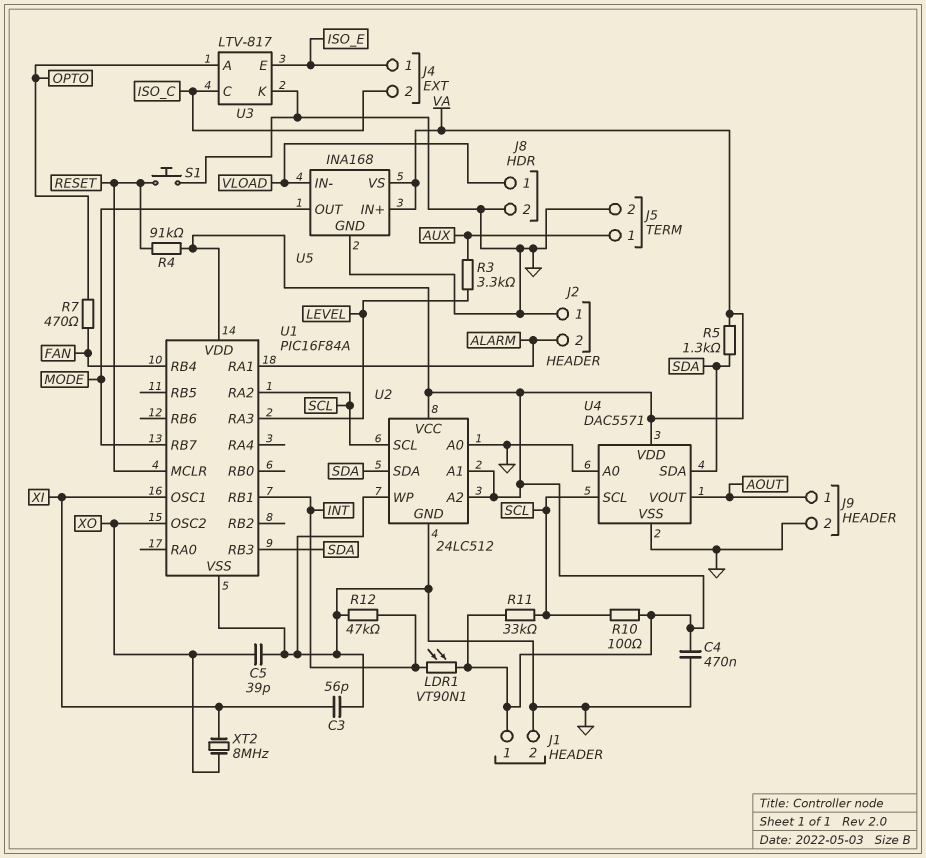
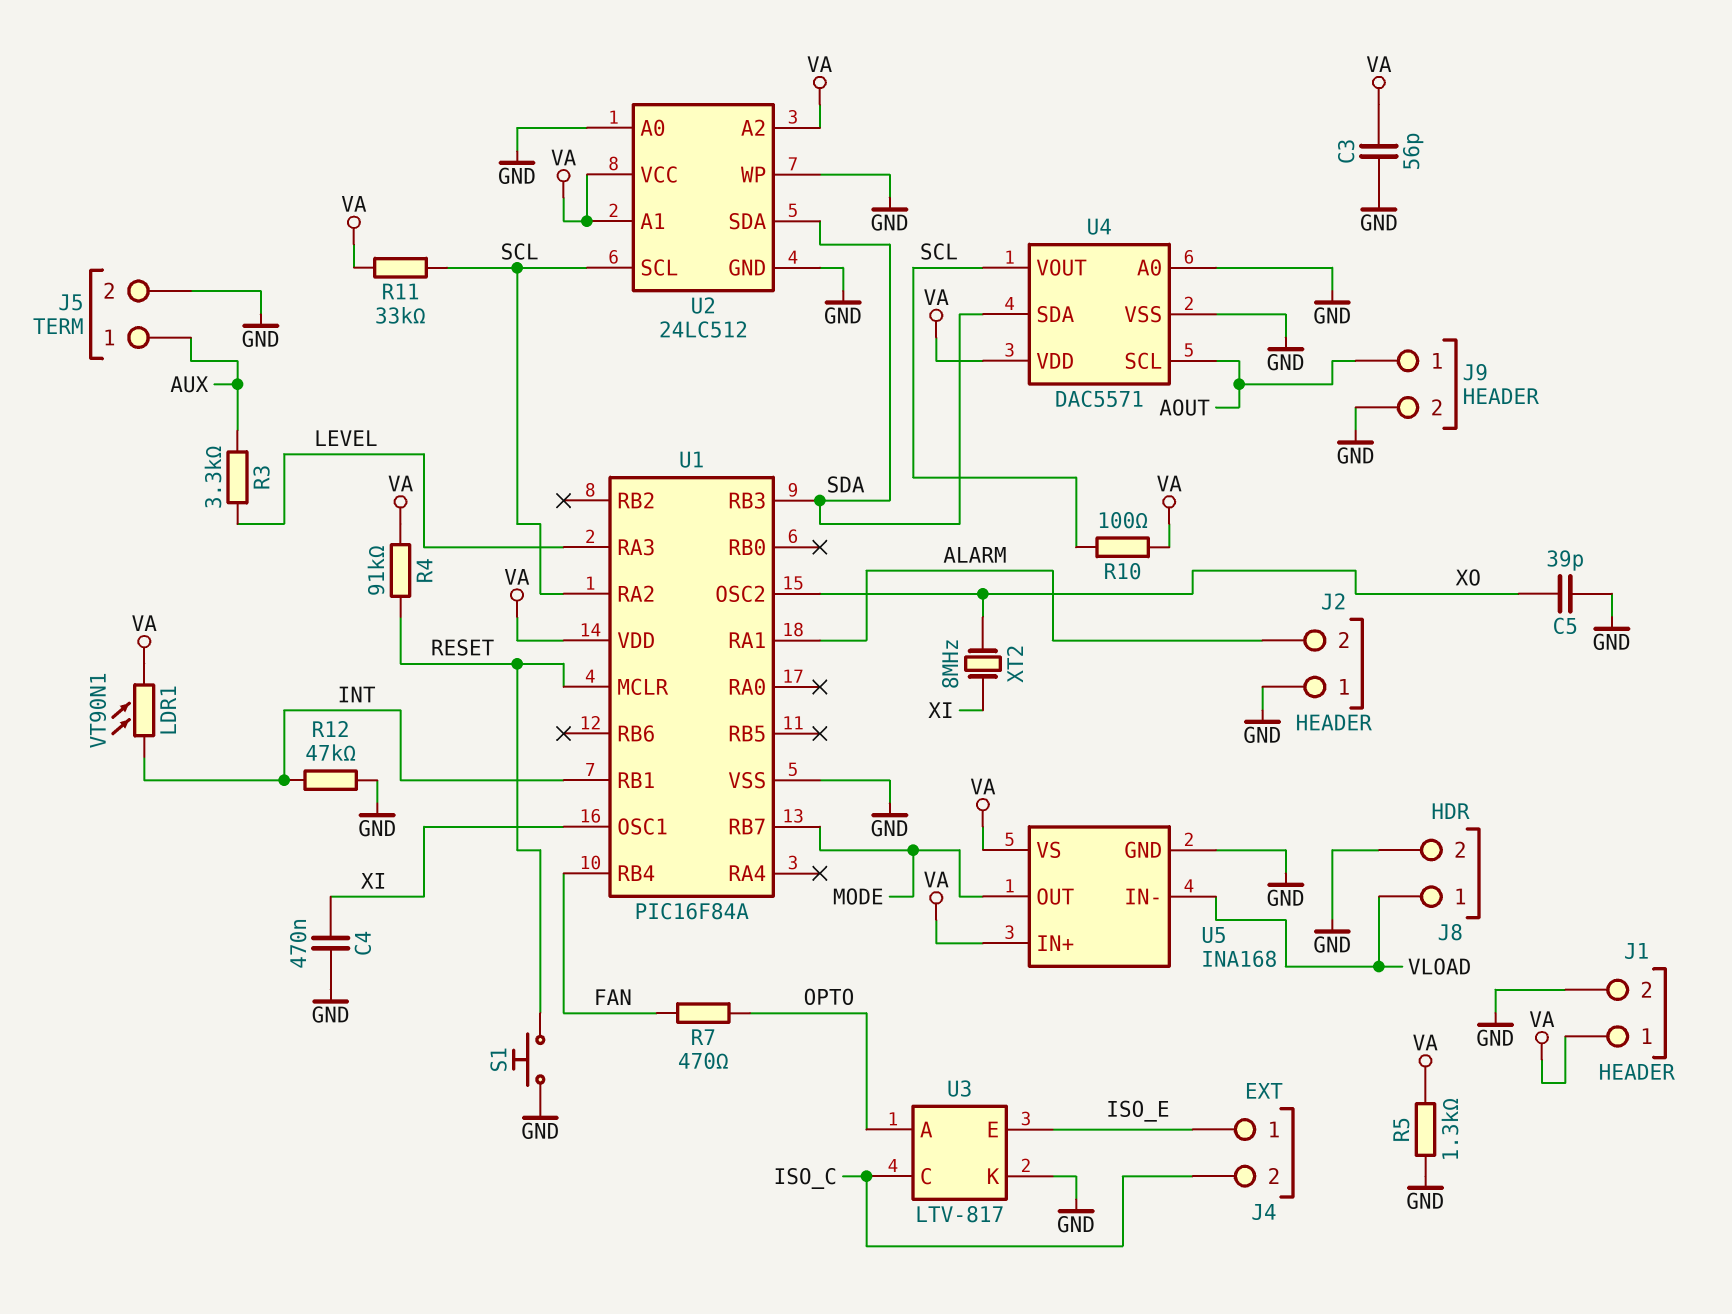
C3: 56pF (GND, XI) -> 56pF (GND, VA)
C4: 470nF (GND, VA) -> 470nF (GND, XI)
R5: 1.3k (SDA, VA) -> 1.3k (GND, VA)
U4 pin SCL: SCL -> AOUT
U4 pin VOUT: AOUT -> SCL

